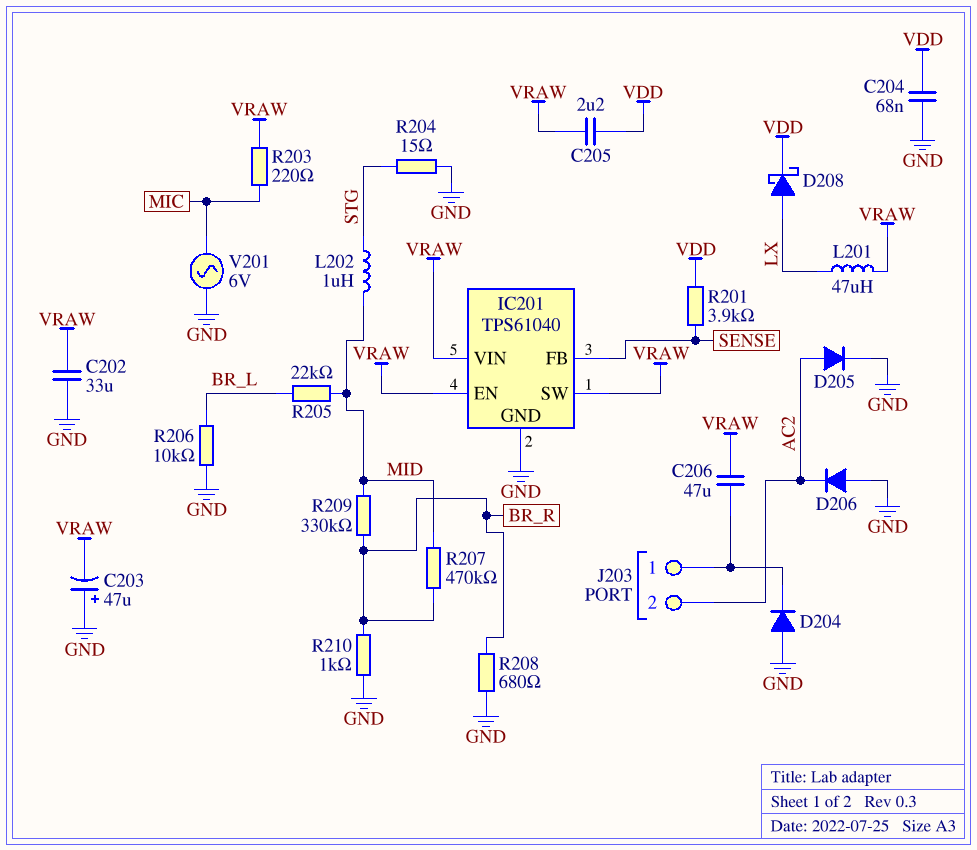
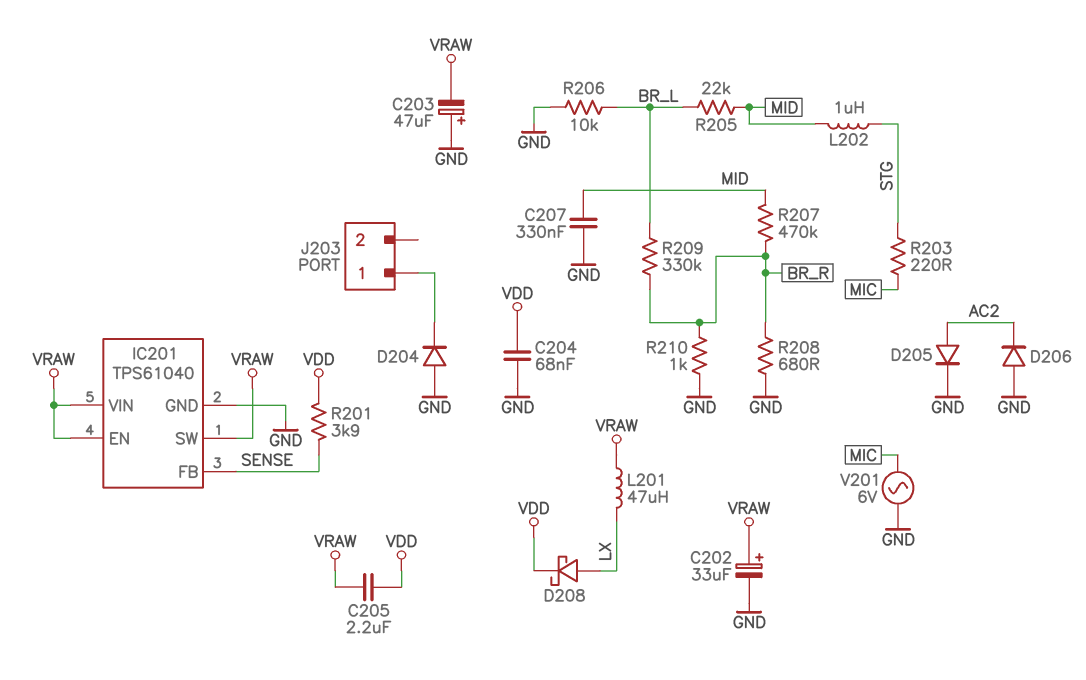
C202: 33uF (GND, VRAW) -> 33uF (plus VRAW, minus GND)
C206: 47uF (J203/1, VRAW) -> none
C207: none -> 330nF (GND, MID)
J203 pin 2: AC2 -> none
R203: 220 (MIC, VRAW) -> 220 (MIC, STG)
R204: 15 (GND, STG) -> none
R209: 330k (BR_R, MID) -> 330k (BR_L, BR_R)

